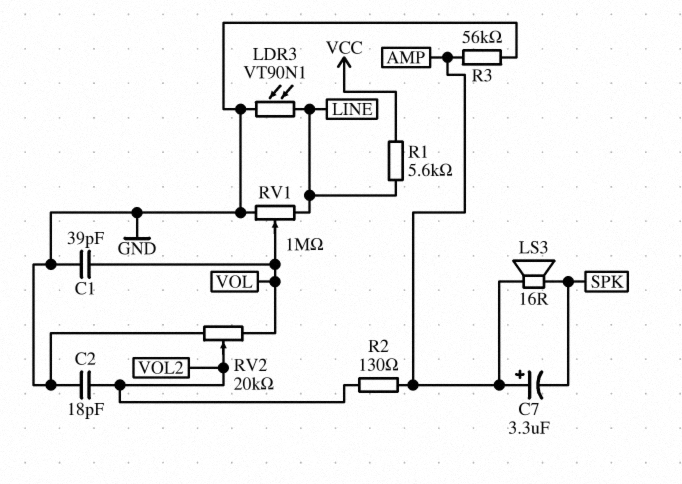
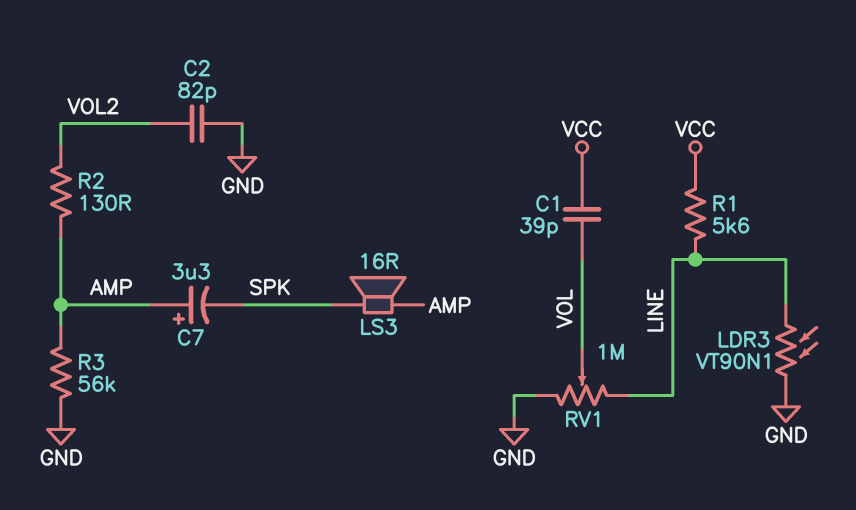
C1: 39pF (GND, VOL) -> 39pF (VCC, VOL)
C2: 18pF (GND, VOL2) -> 82pF (GND, VOL2)
RV2: 20k (GND, VOL, wiper VOL2) -> none

